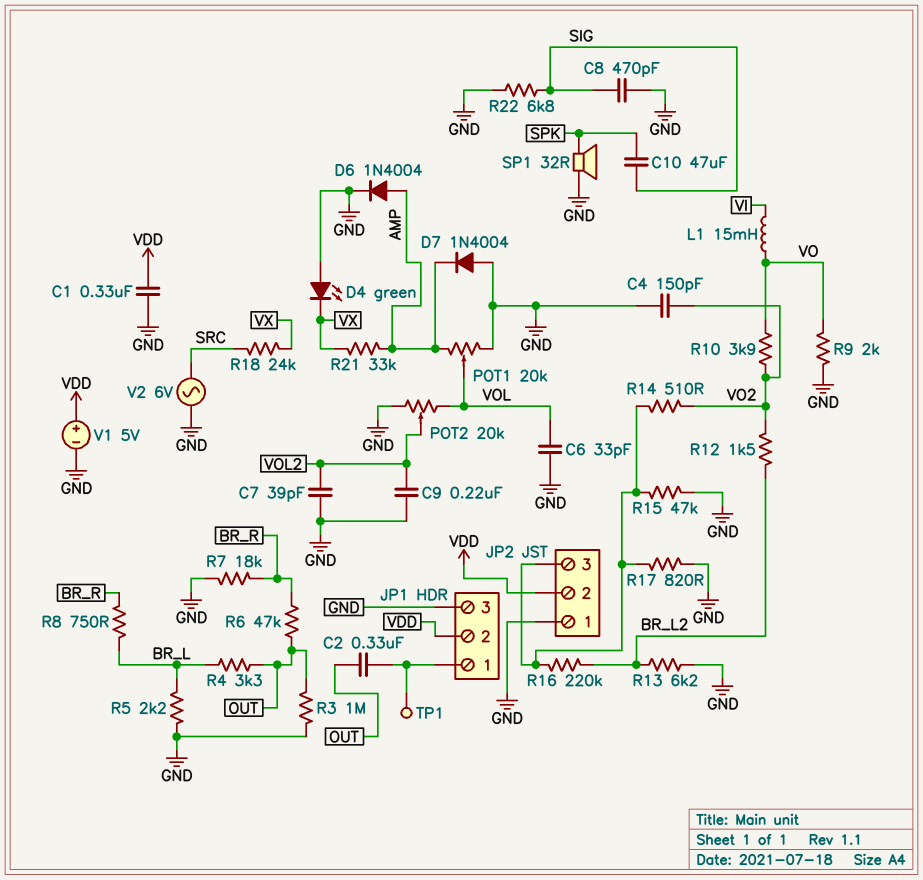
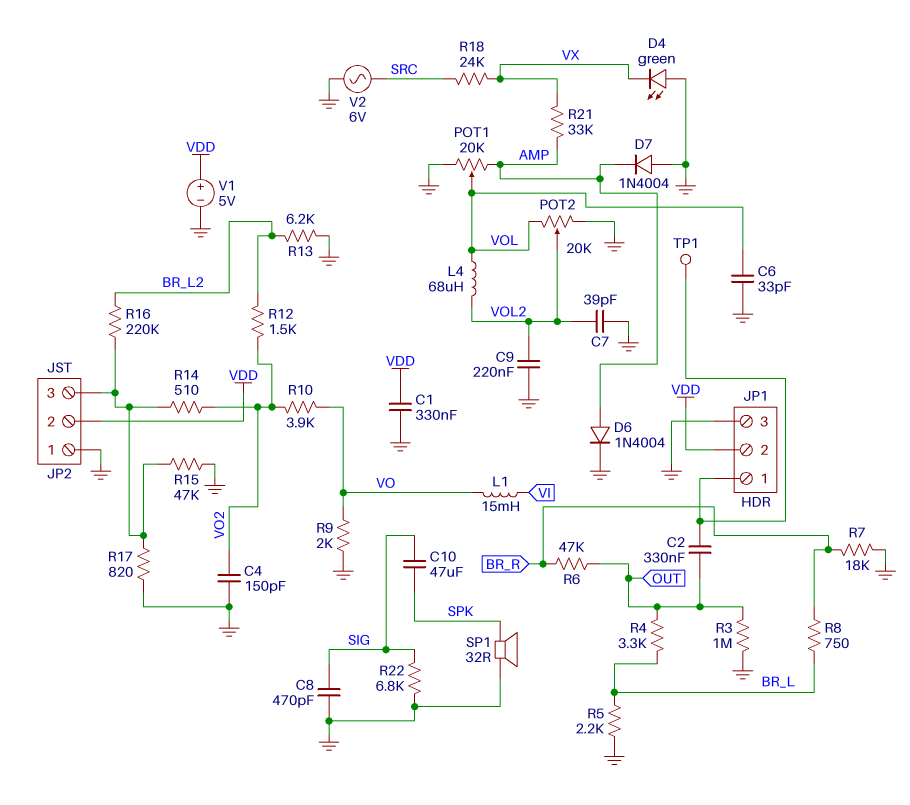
L4: none -> 68uH (VOL, VOL2)

